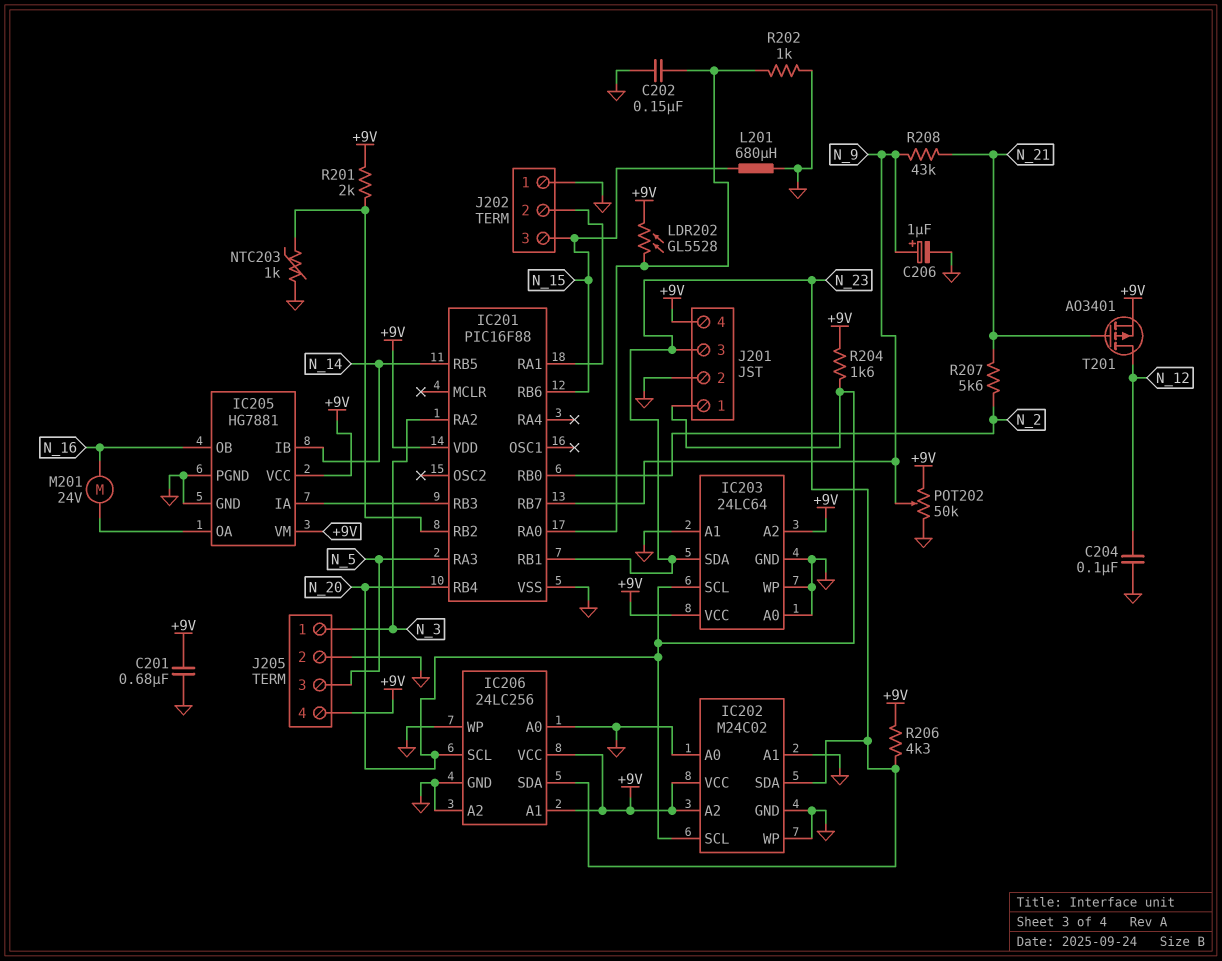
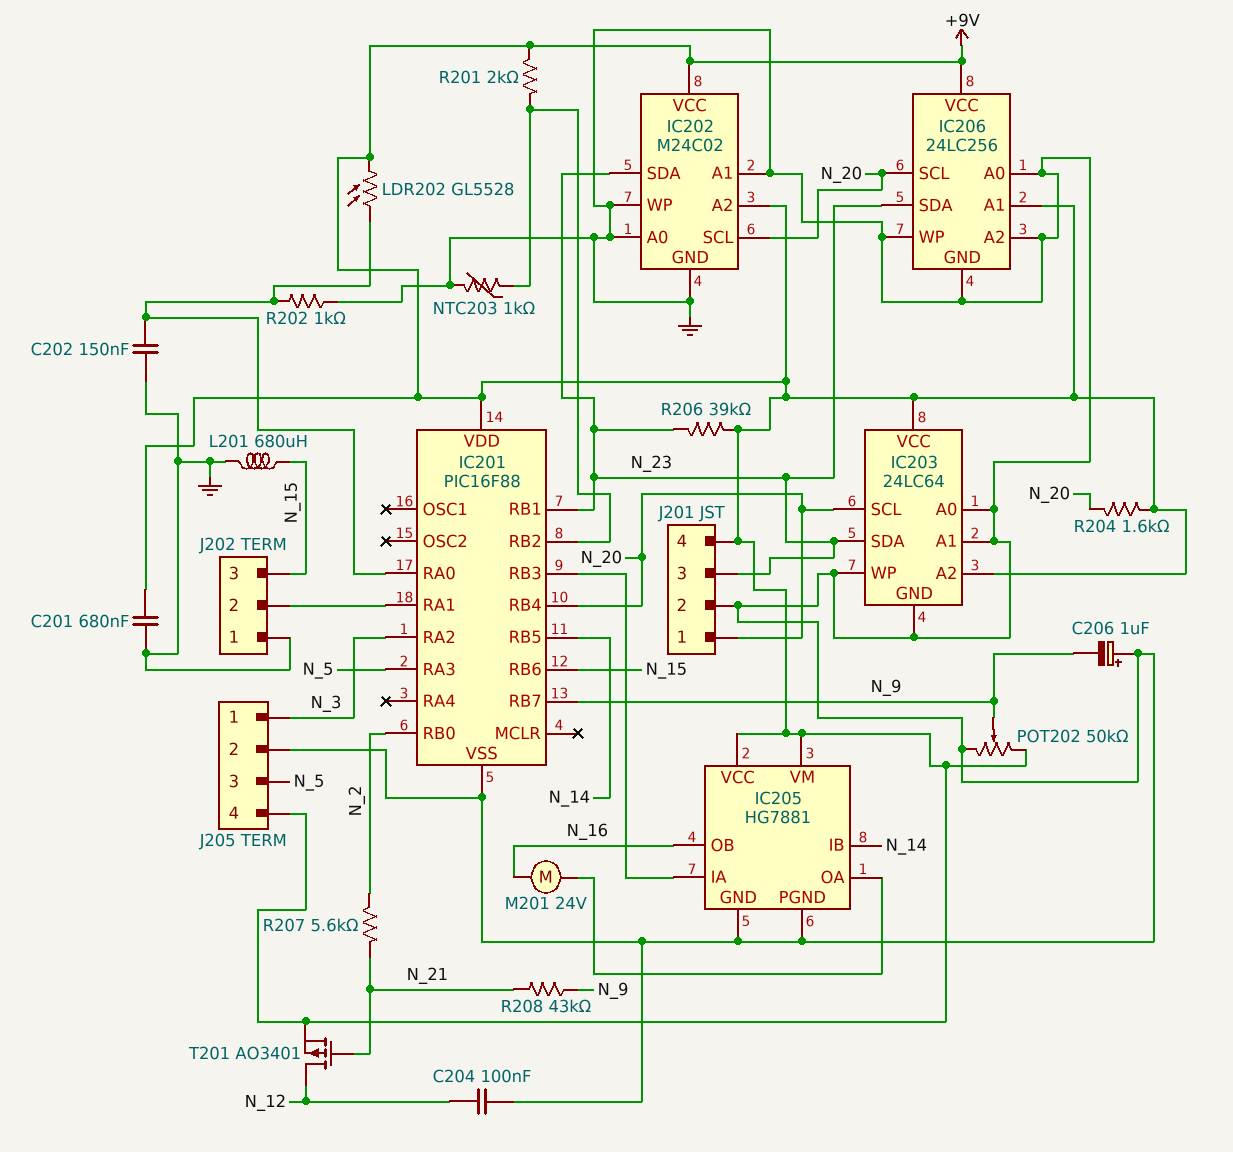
C206: 1uF (plus N_9, minus GND) -> 1uF (plus GND, minus N_9)
R206: 4.3k (+9V, N_23) -> 39k (+9V, N_23)

